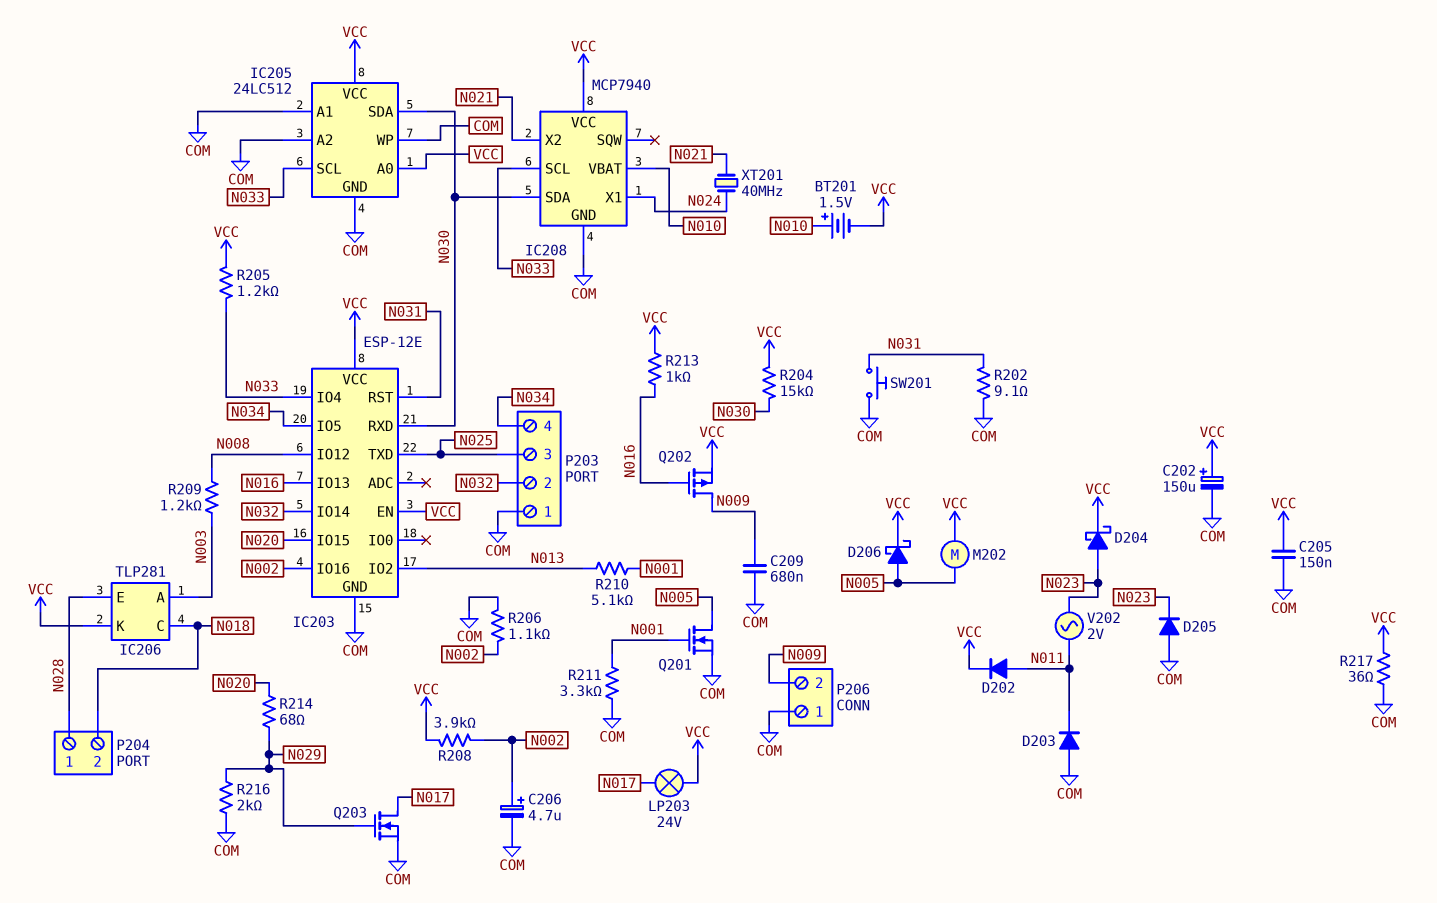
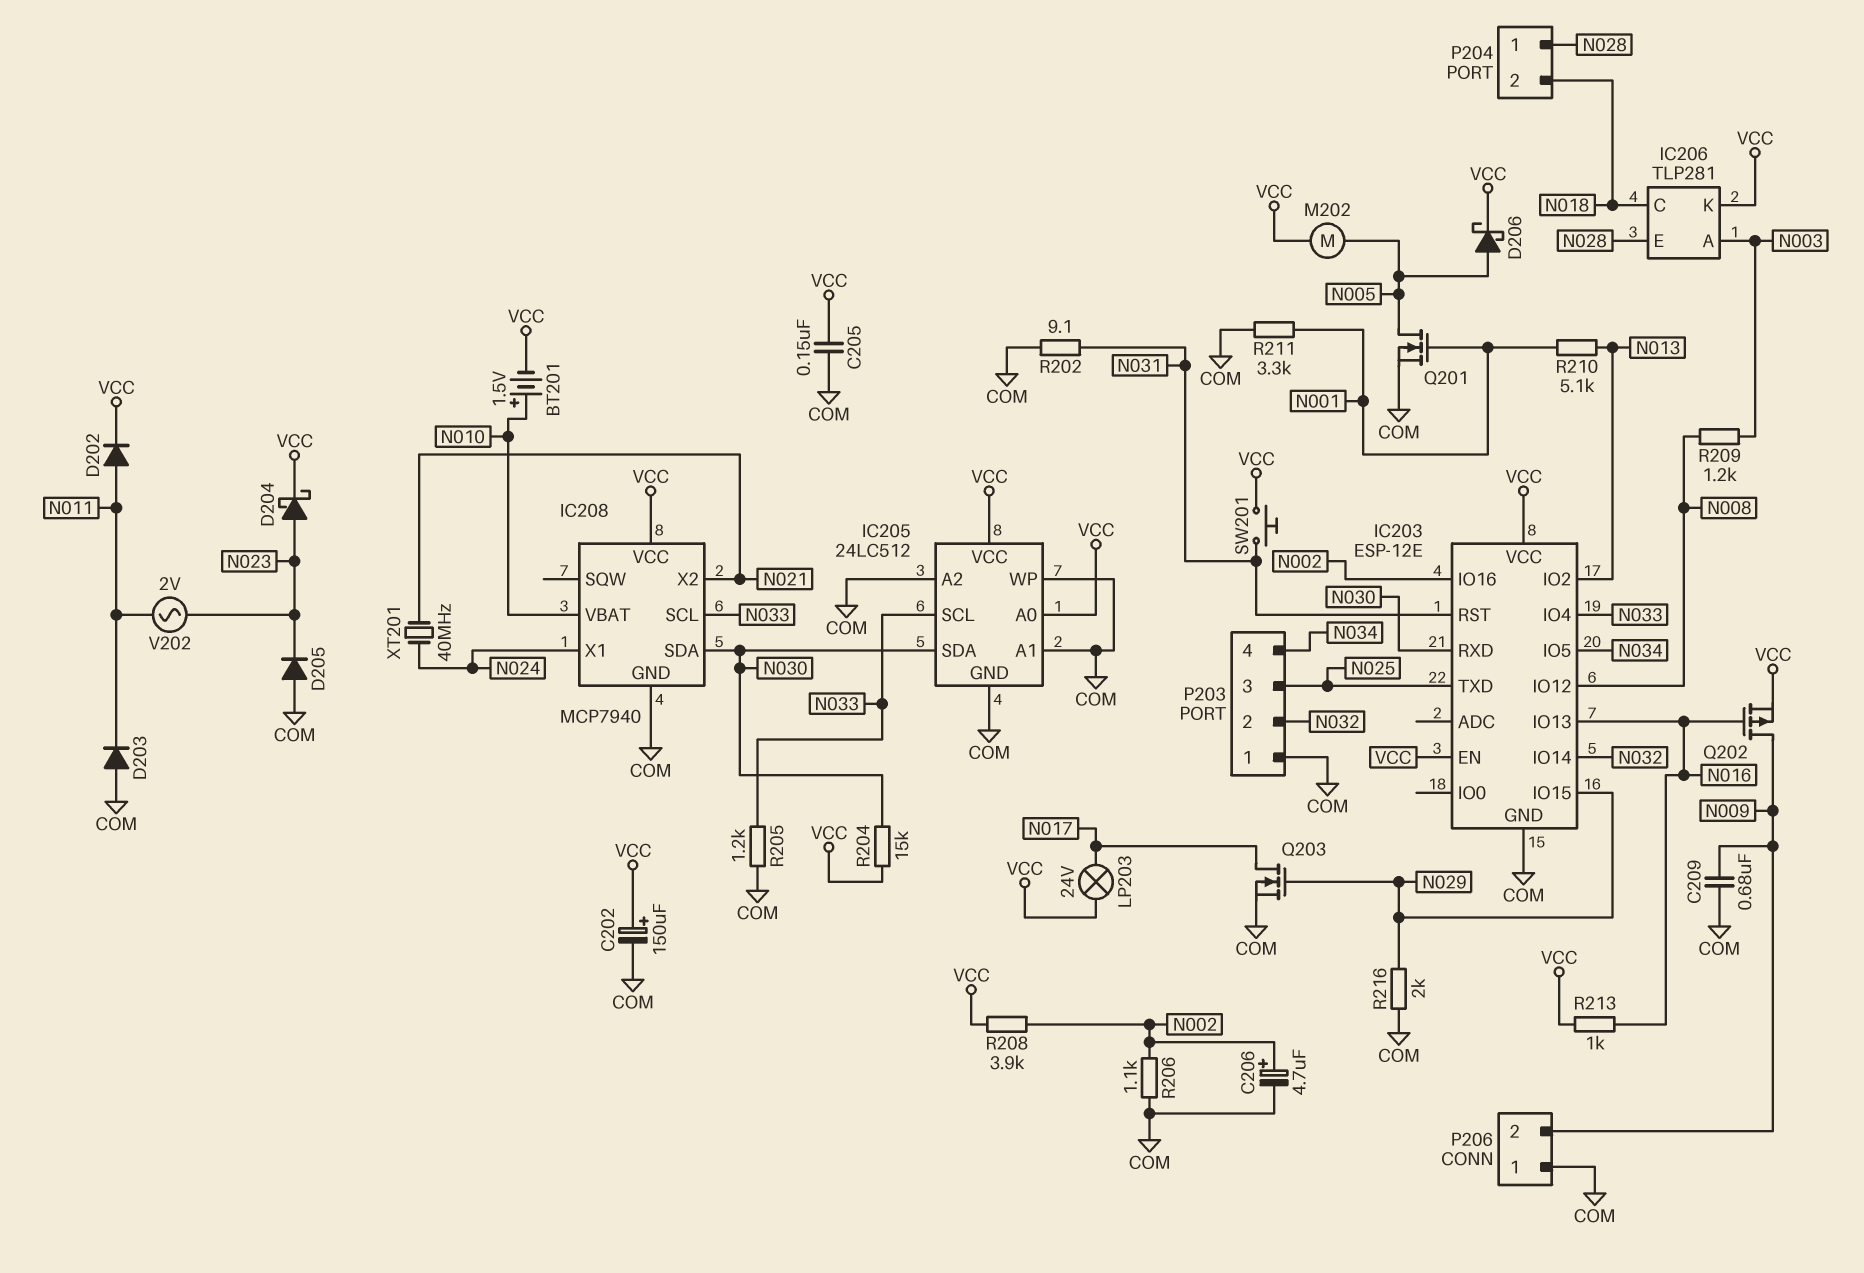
IC203 pin IO15: N020 -> N029
R205: 1.2k (N033, VCC) -> 1.2k (COM, N033)
R214: 68 (N020, N029) -> none
R217: 36 (COM, VCC) -> none
SW201: button (COM, N031) -> button (N031, VCC)

